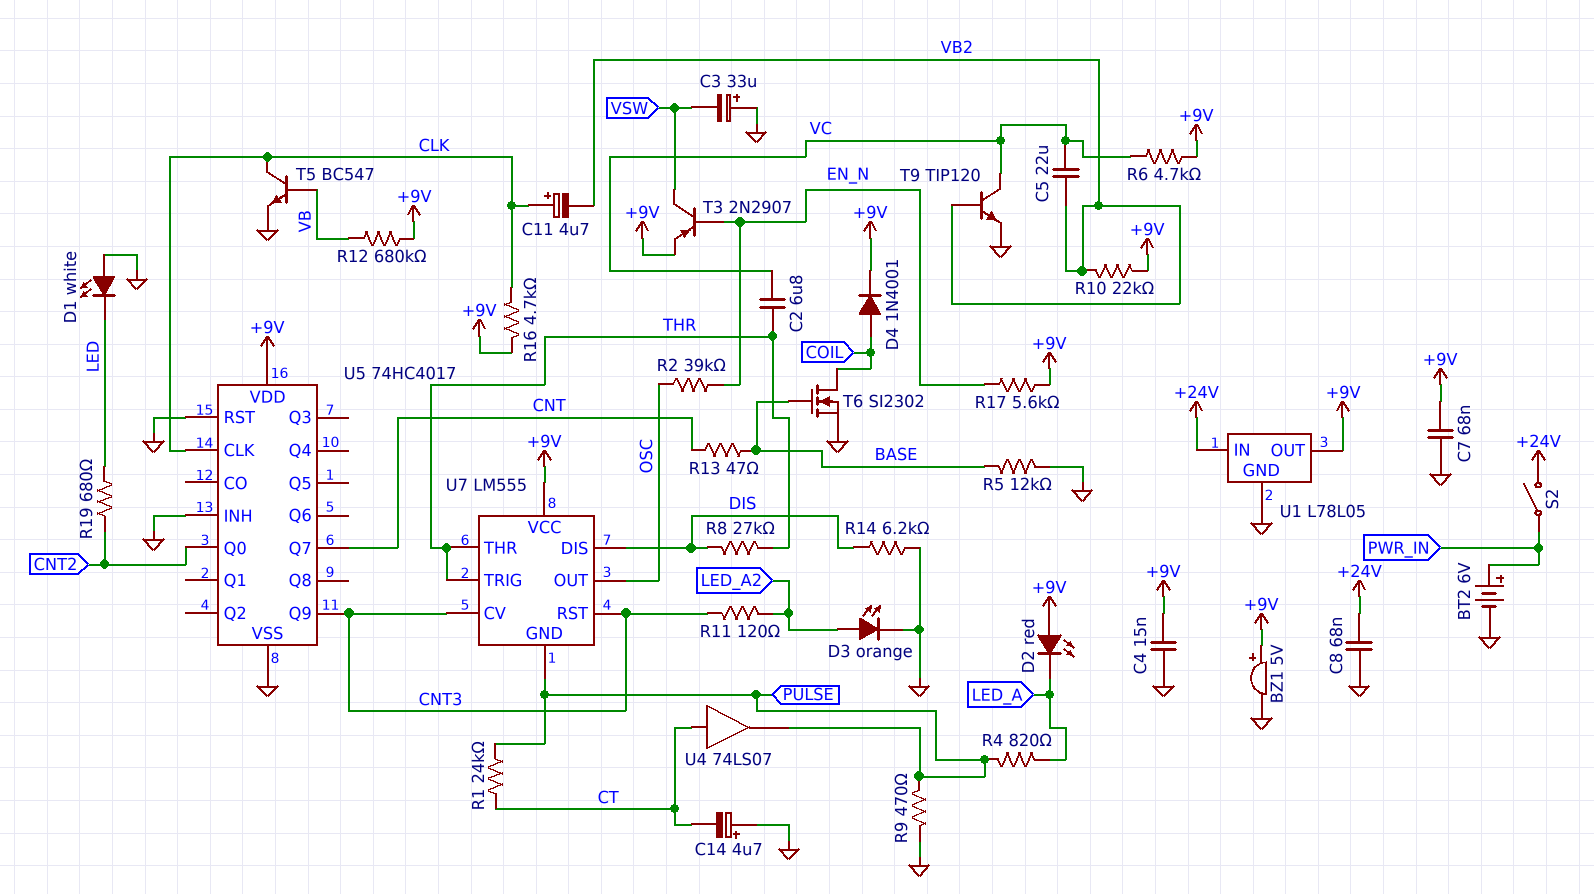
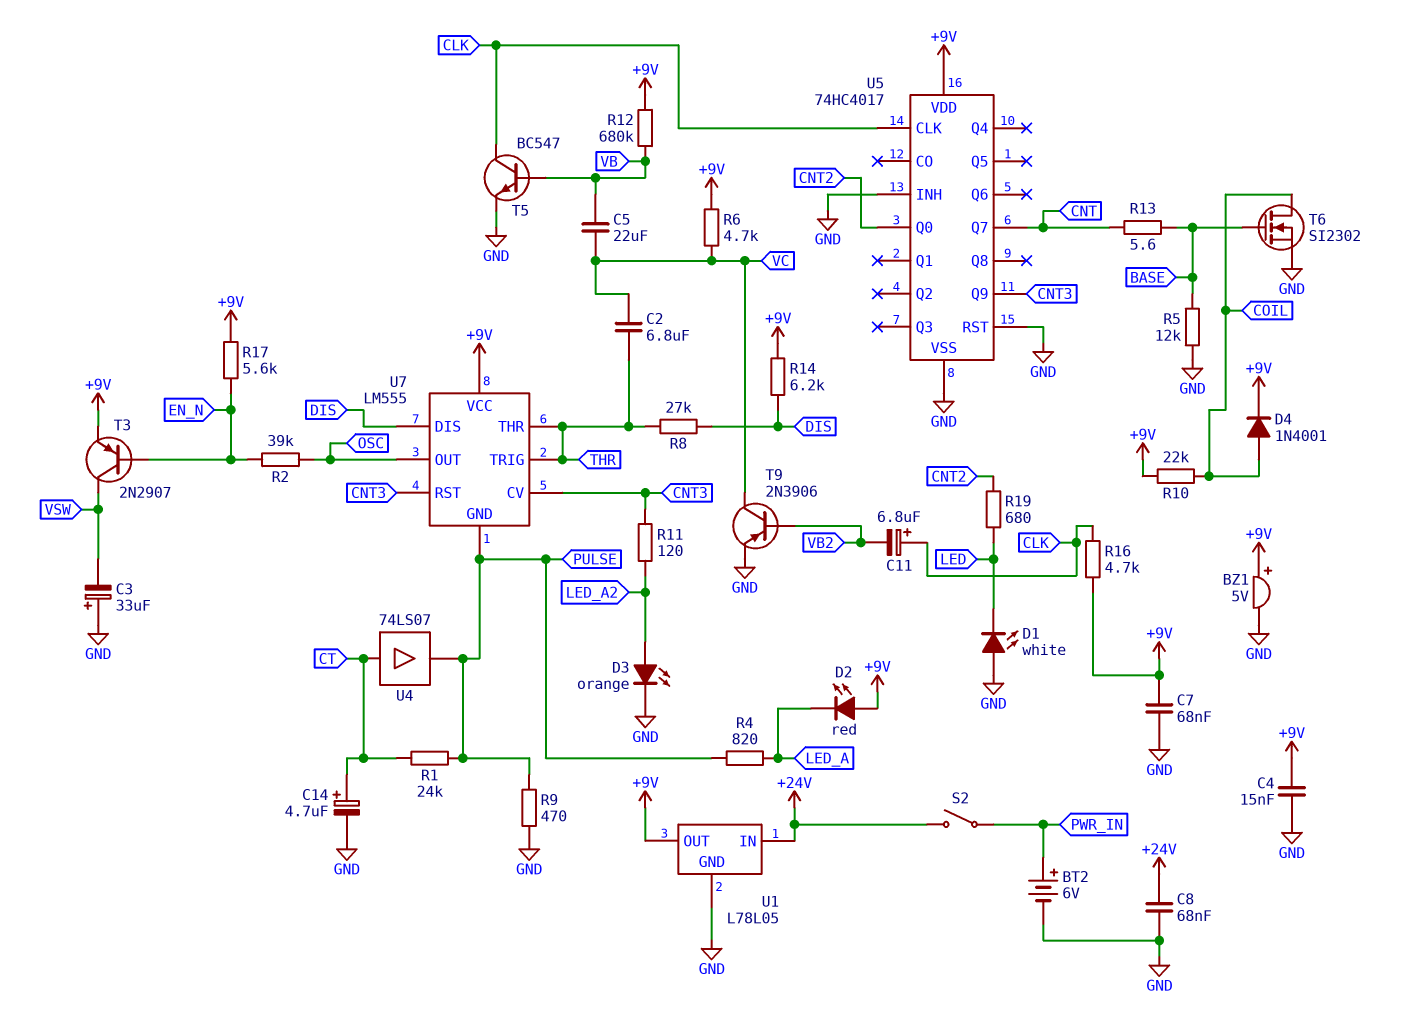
C5: 22uF (VB2, VC) -> 22uF (VB, VC)
C11: 4.7uF (plus CLK, minus VB2) -> 6.8uF (plus CLK, minus VB2)
C14: 4.7uF (plus GND, minus CT) -> 4.7uF (plus CT, minus GND)
R10: 22k (+9V, VB2) -> 22k (+9V, COIL)
R13: 47 (BASE, CNT) -> 5.6 (BASE, CNT)
R14: 6.2k (DIS, GND) -> 6.2k (+9V, DIS)
T9: NPN TIP120 (B VB2, C VC, E GND) -> PNP 2N3906 (B VB2, C VC, E GND)

